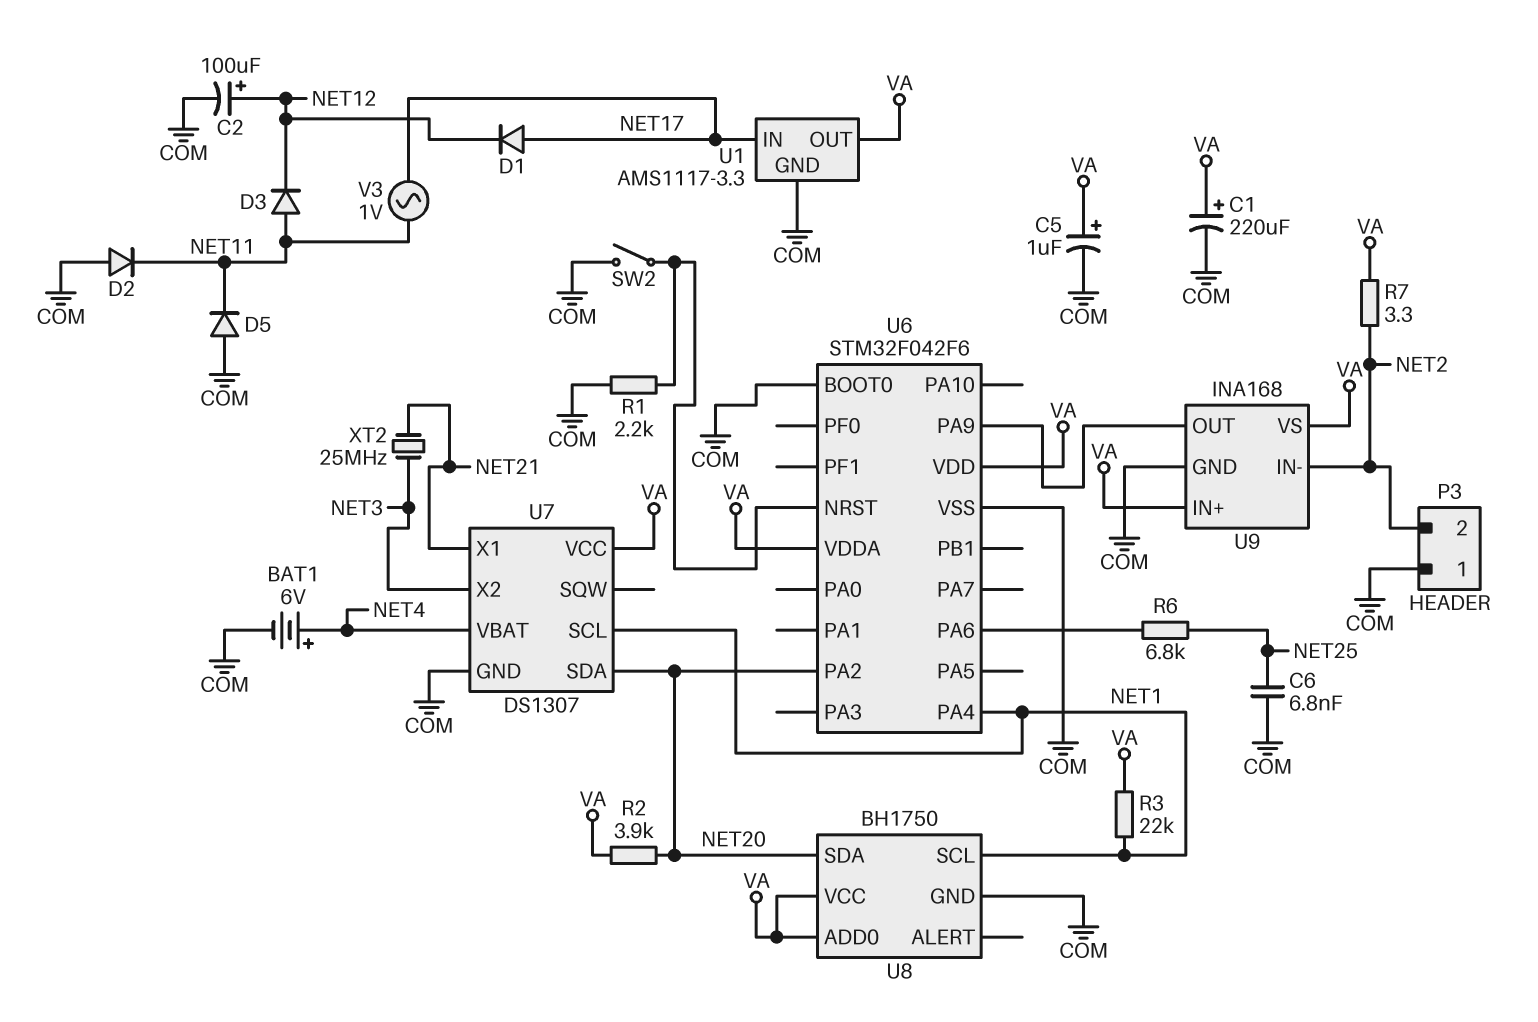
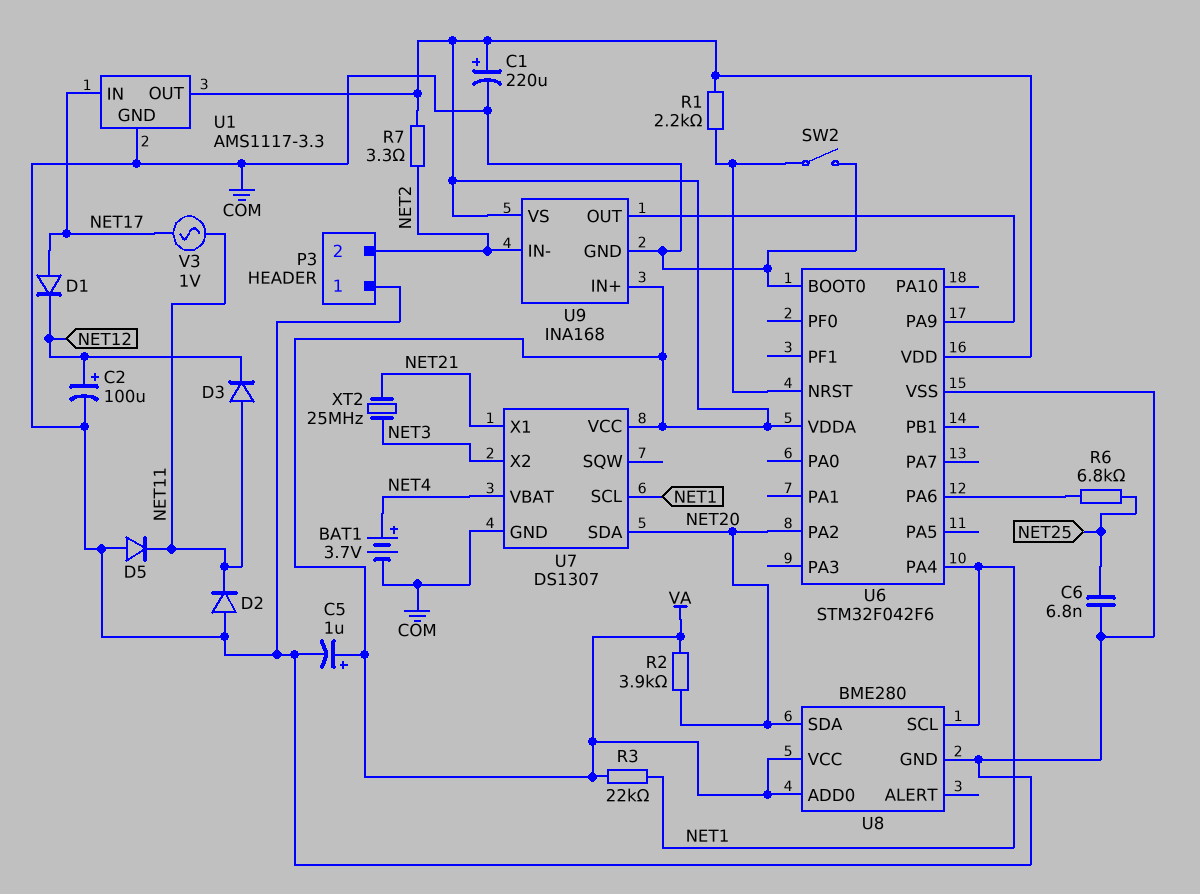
BAT1: 6V (plus NET4, minus COM) -> 3.7V (plus NET4, minus COM)
R1: 2.2k (COM, U6/NRST) -> 2.2k (U6/NRST, VA)
U8: BH1750 -> BME280

